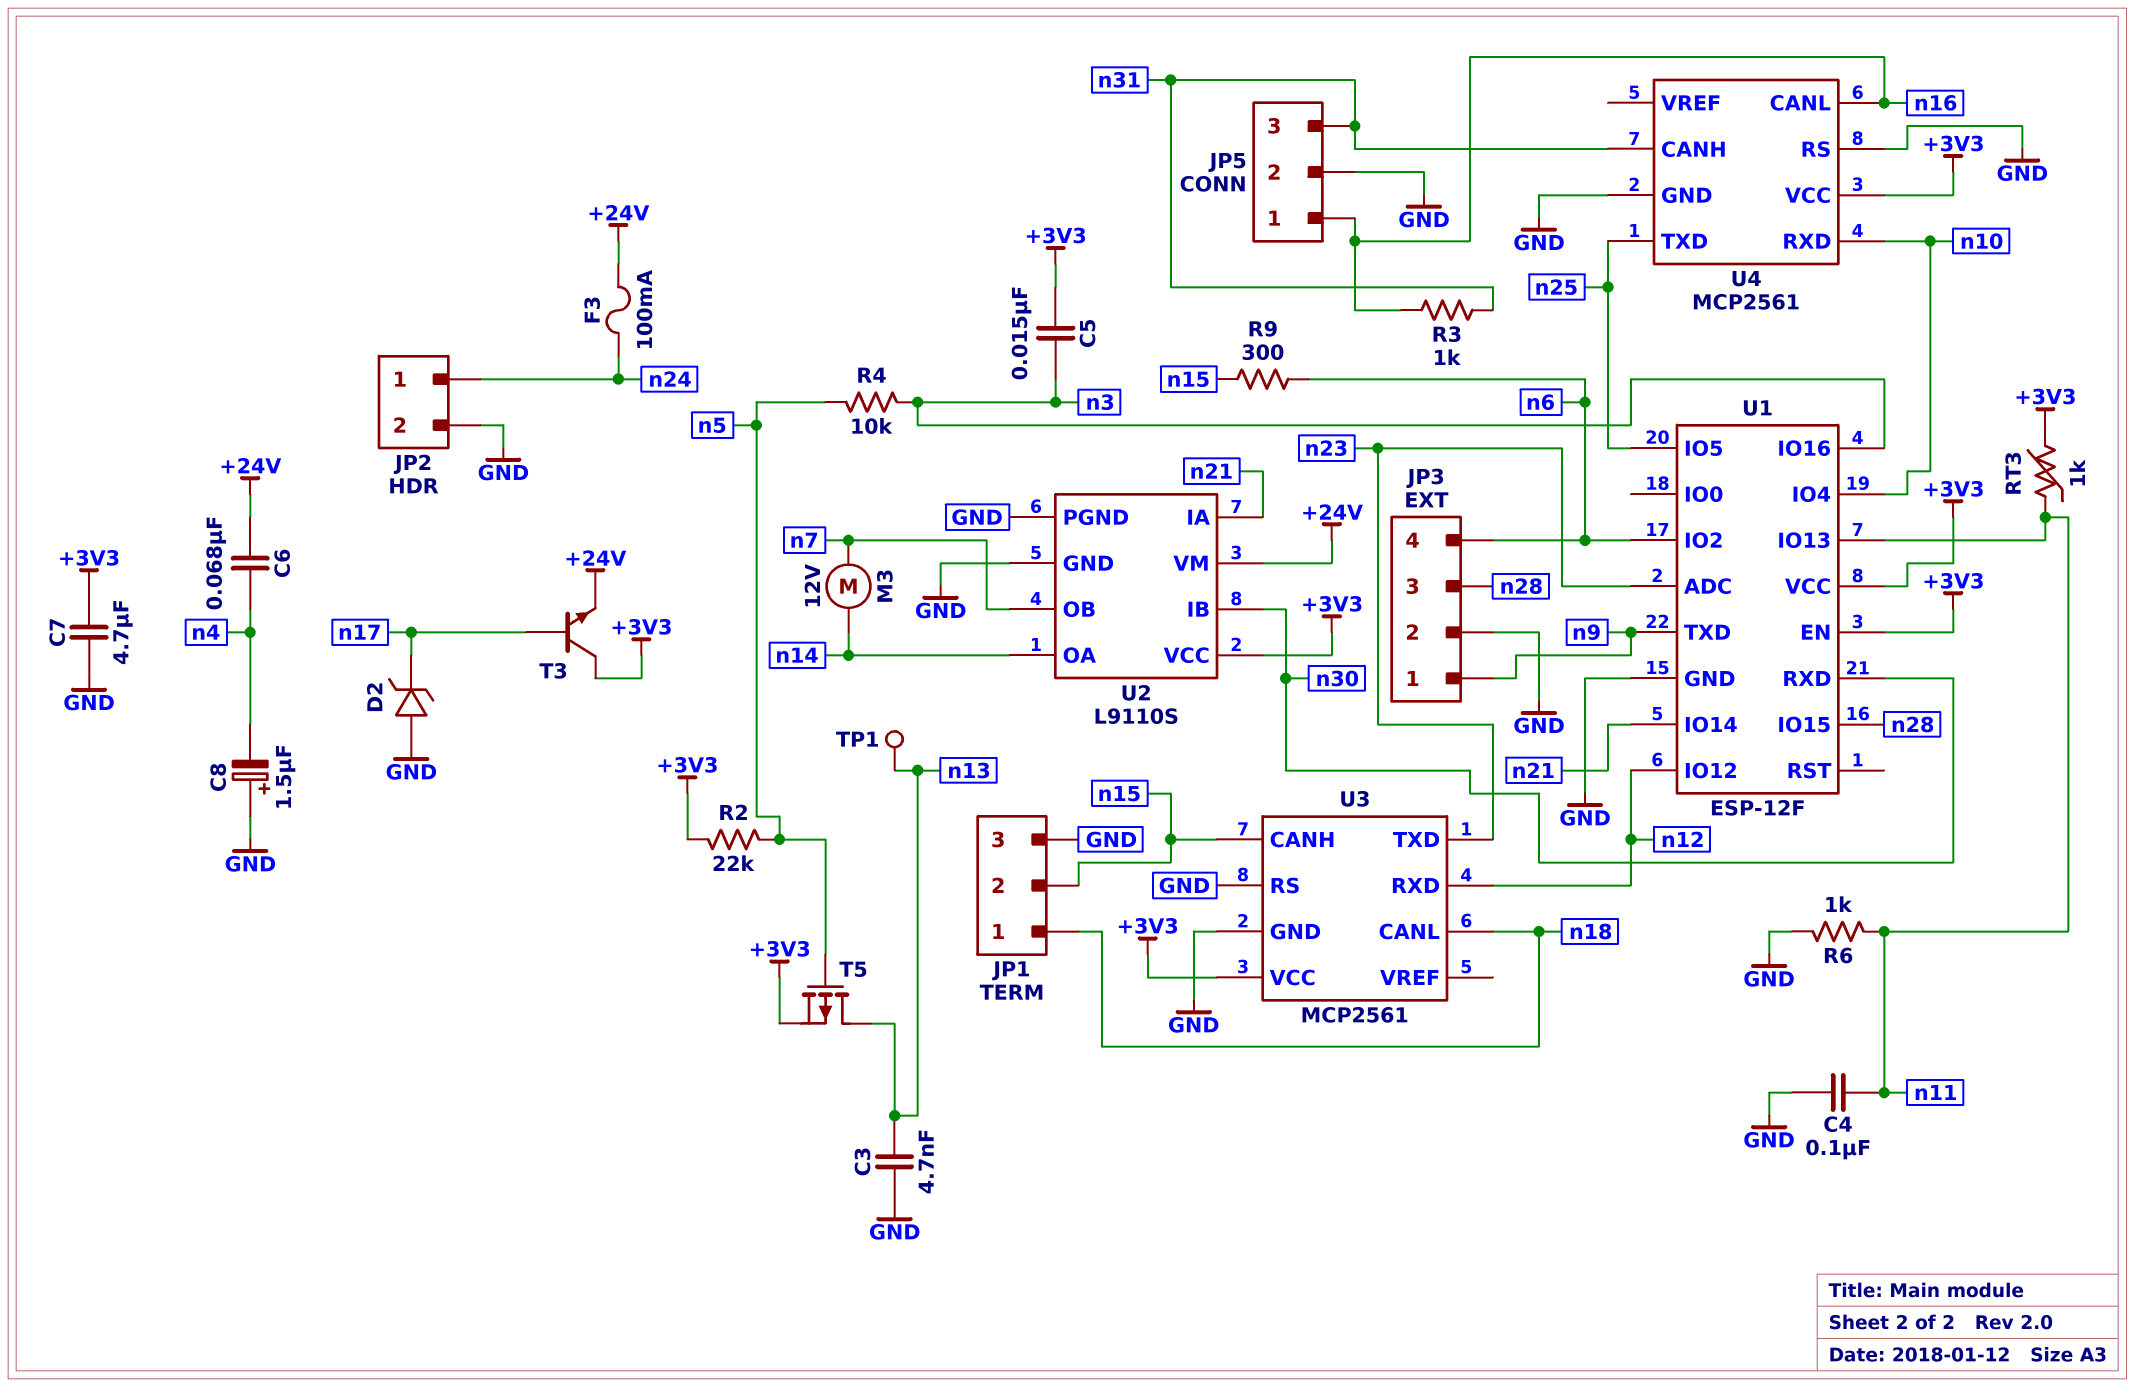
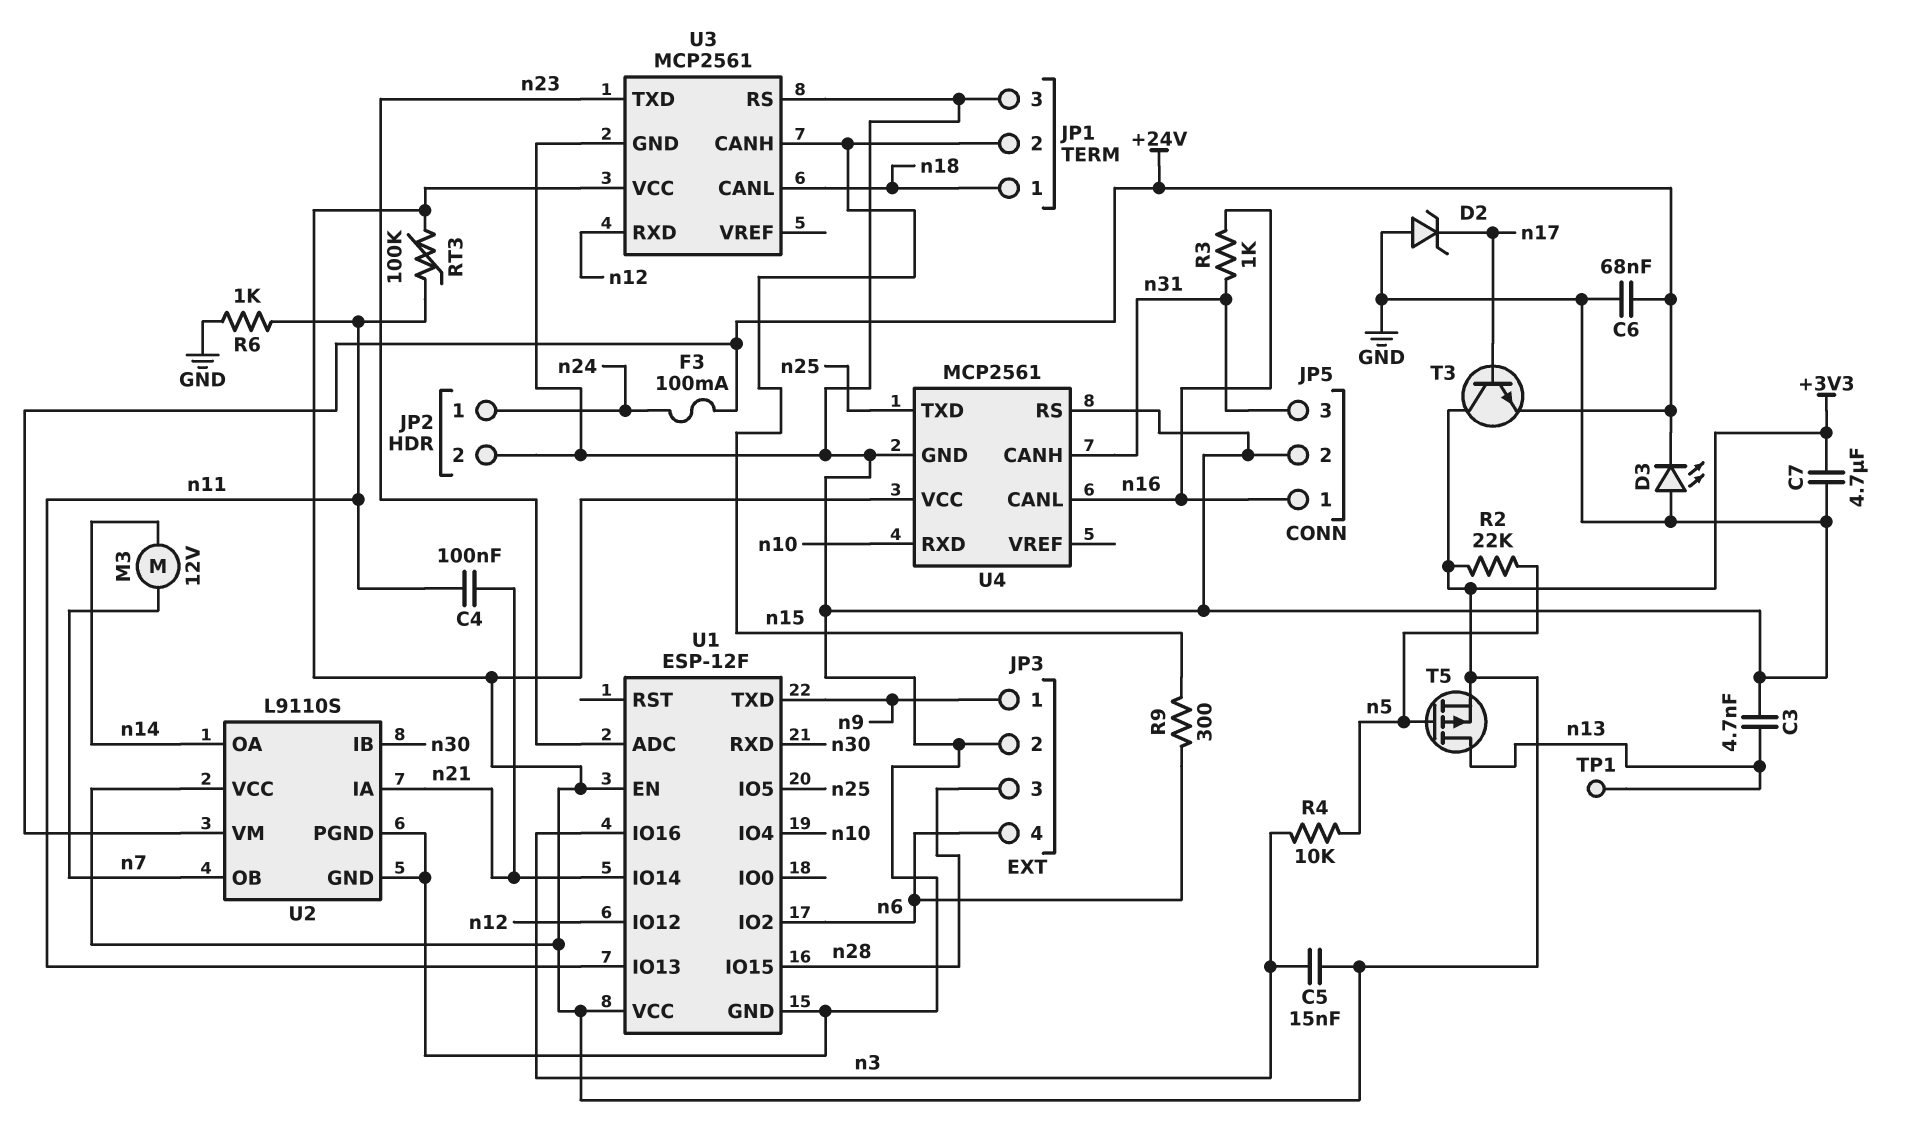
C4: 100nF (GND, n11) -> 100nF (n11, n21)
C6: 68nF (+24V, n4) -> 68nF (+24V, GND)
C8: 1.5uF (plus GND, minus n4) -> none
D3: none -> LED (A GND, K +24V)
RT3: 1k (+3V3, n11) -> 100k (+3V3, n11)

